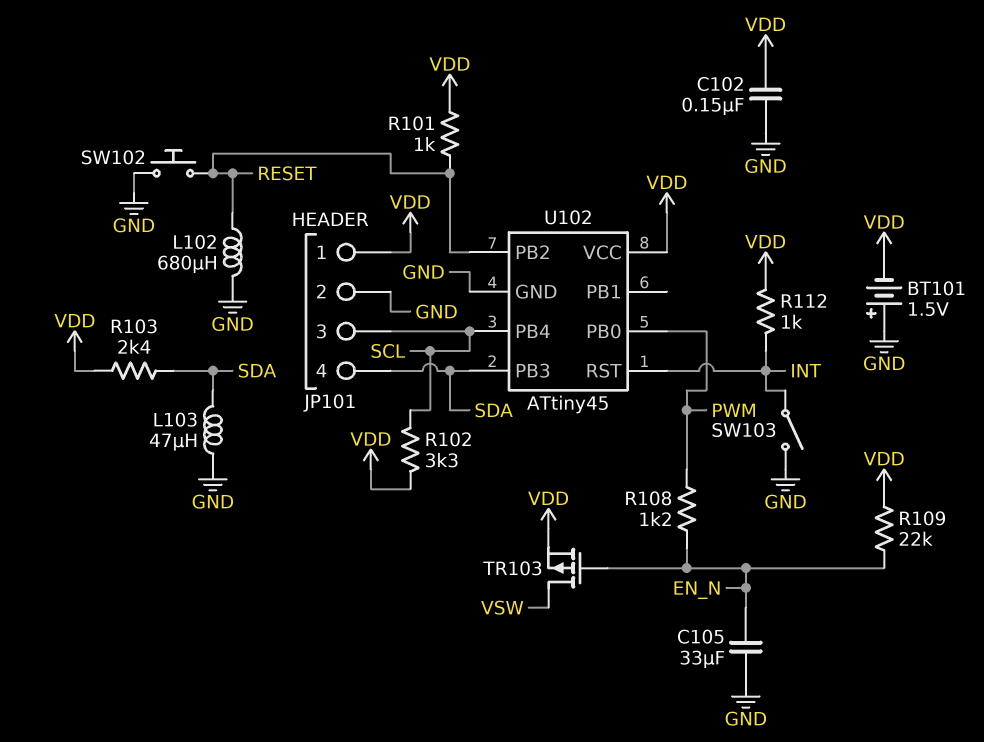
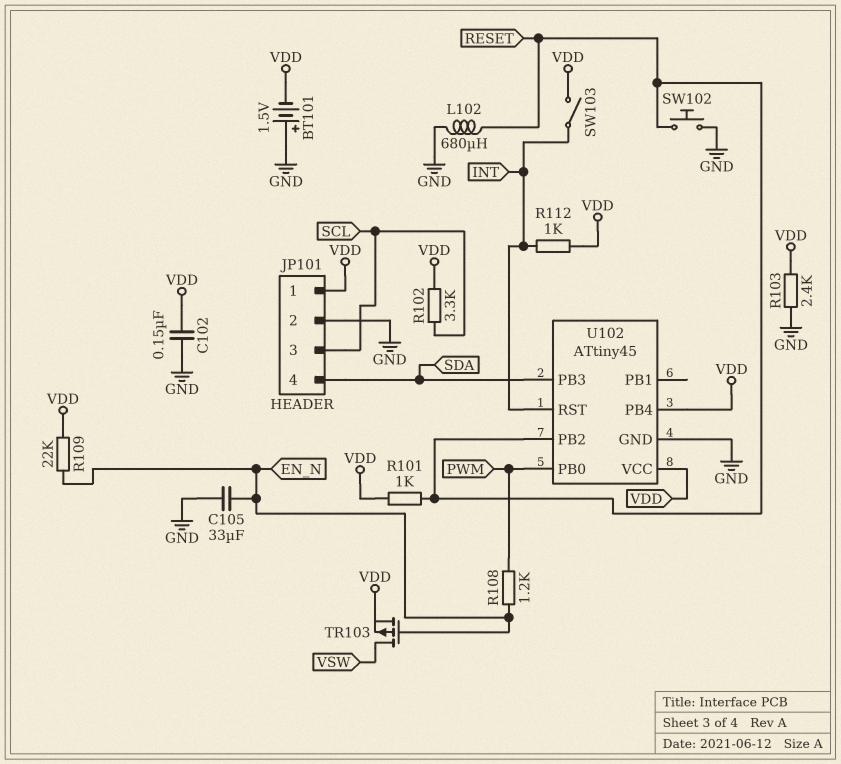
L103: 47uH (GND, SDA) -> none
R103: 2.4k (SDA, VDD) -> 2.4k (GND, VDD)
SW103: switch (GND, INT) -> switch (INT, VDD)
U102 pin PB4: SCL -> VDD

